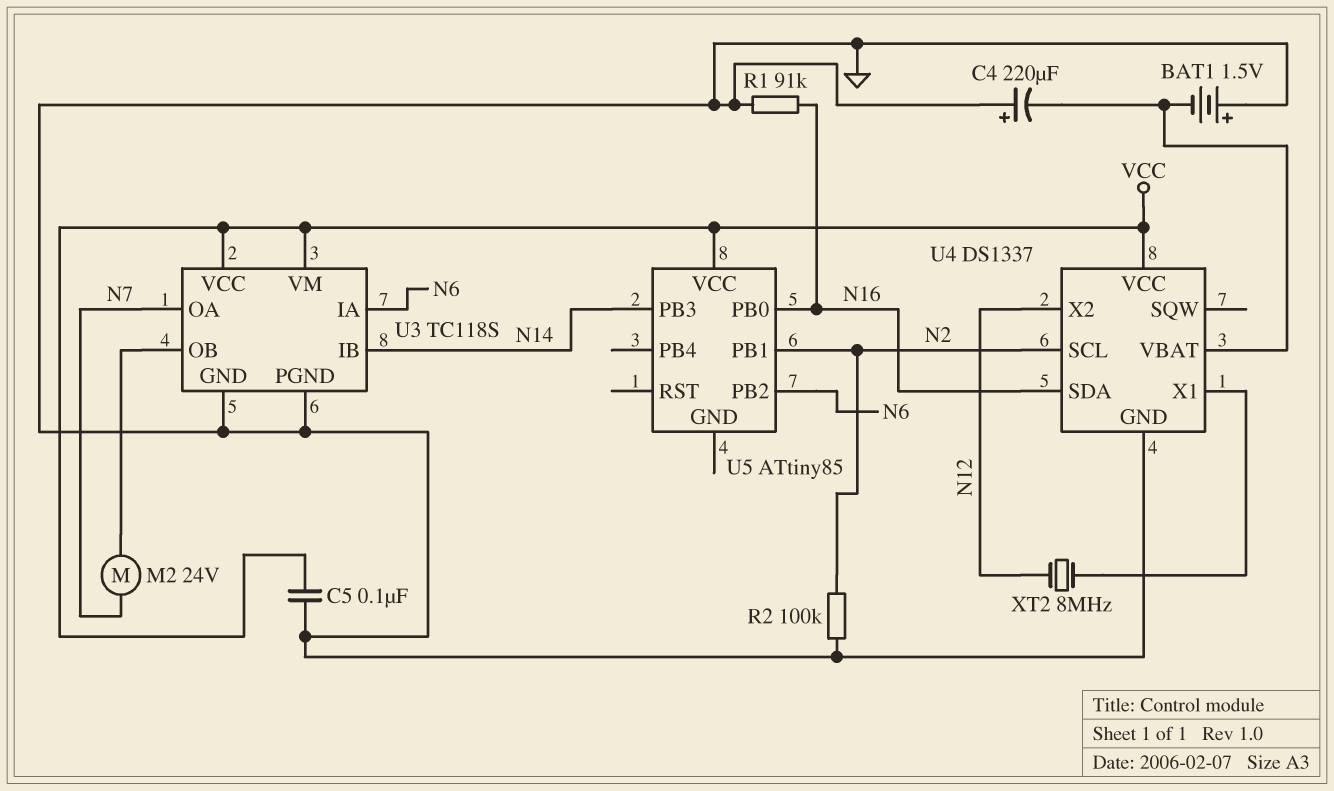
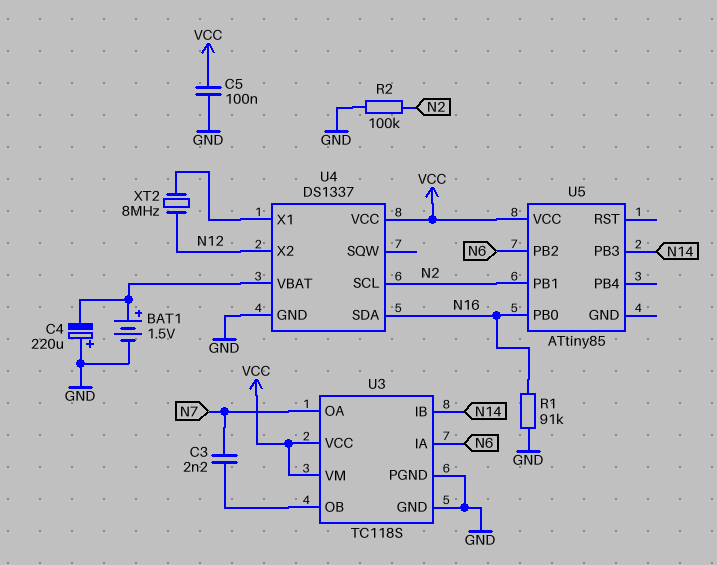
BAT1: 1.5V (plus GND, minus U4/VBAT) -> 1.5V (plus U4/VBAT, minus GND)
C3: none -> 2.2nF (N7, U3/OB)
M2: motor 24V (N7, U3/OB) -> none

